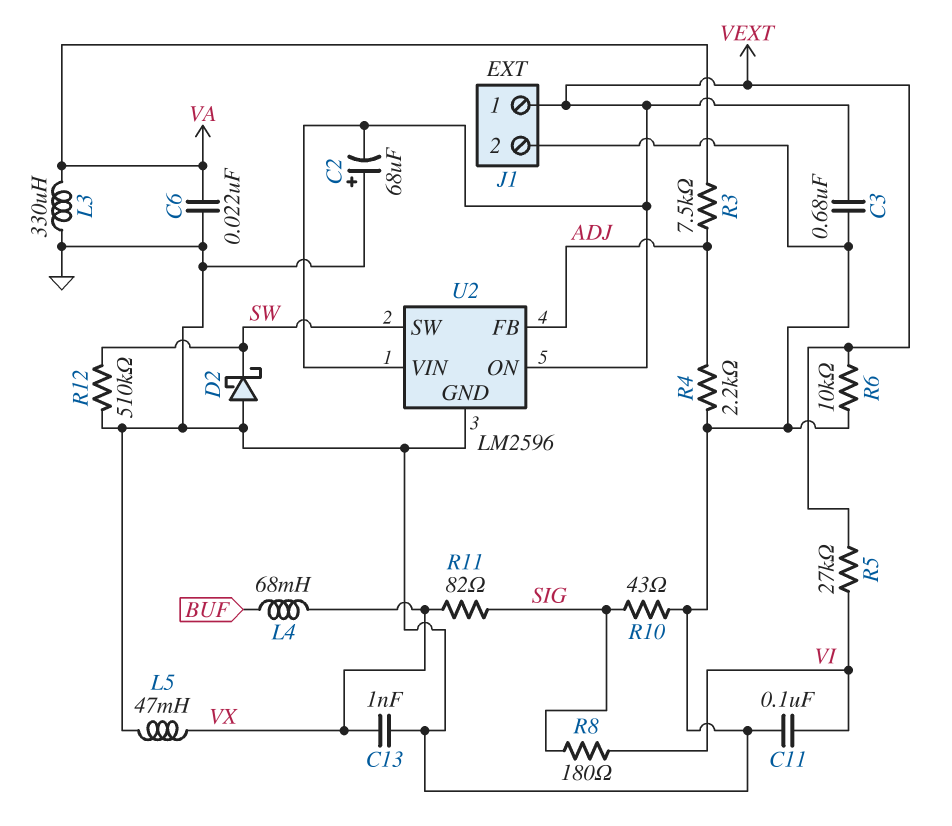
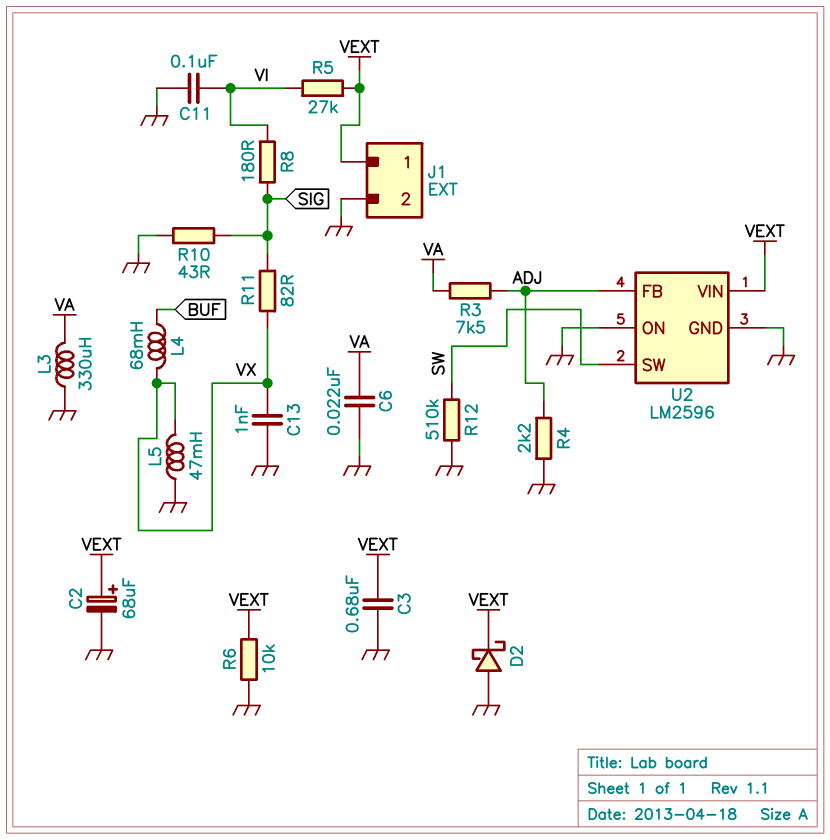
C2: 68uF (plus GND, minus VEXT) -> 68uF (plus VEXT, minus GND)
D2: schottky (A GND, K SW) -> schottky (A GND, K VEXT)
U2 pin ON: VEXT -> GND

